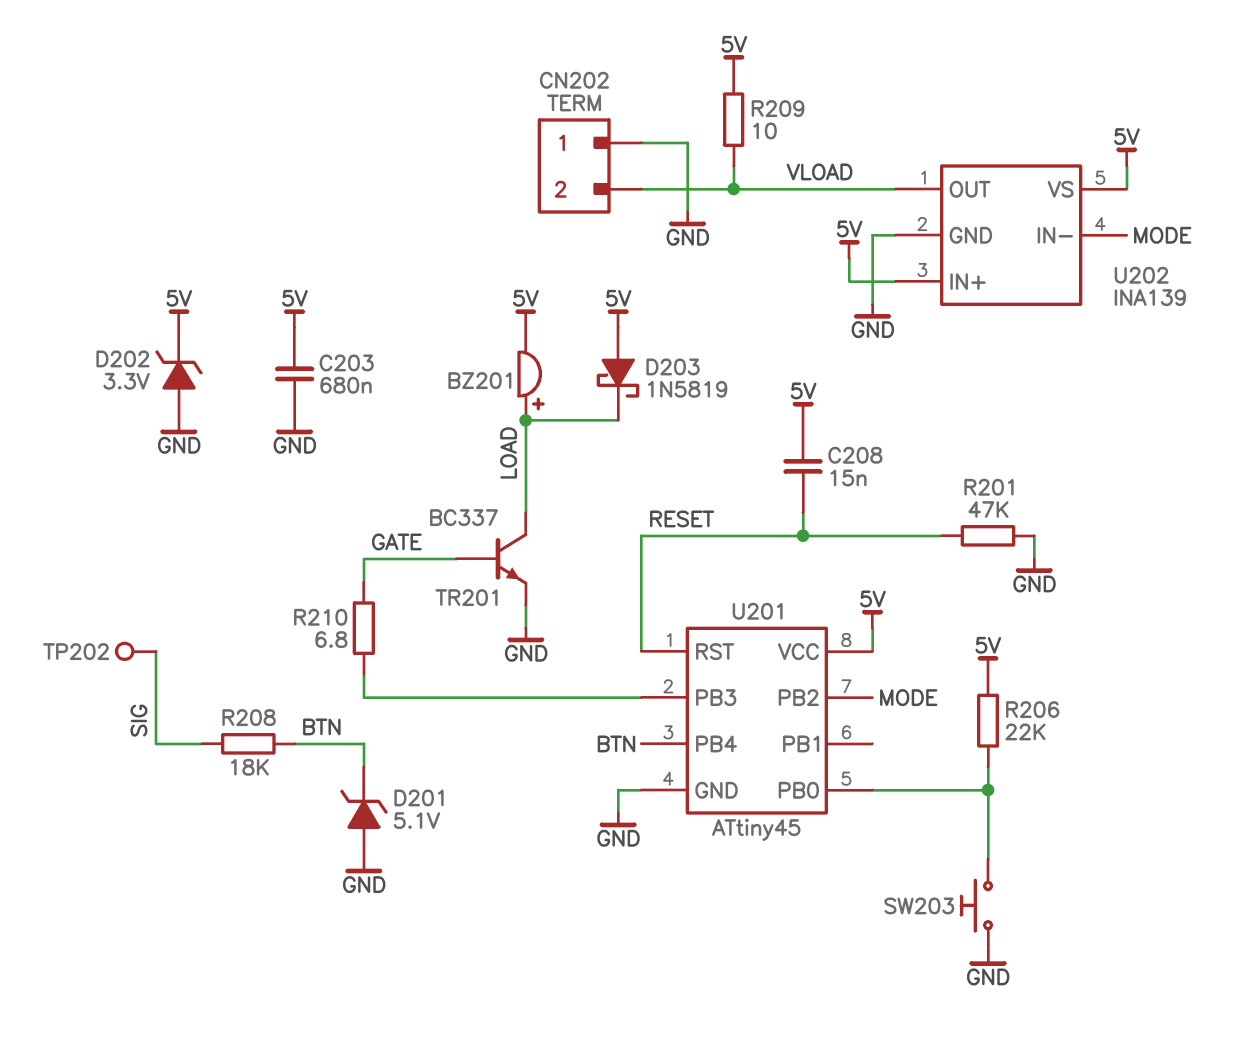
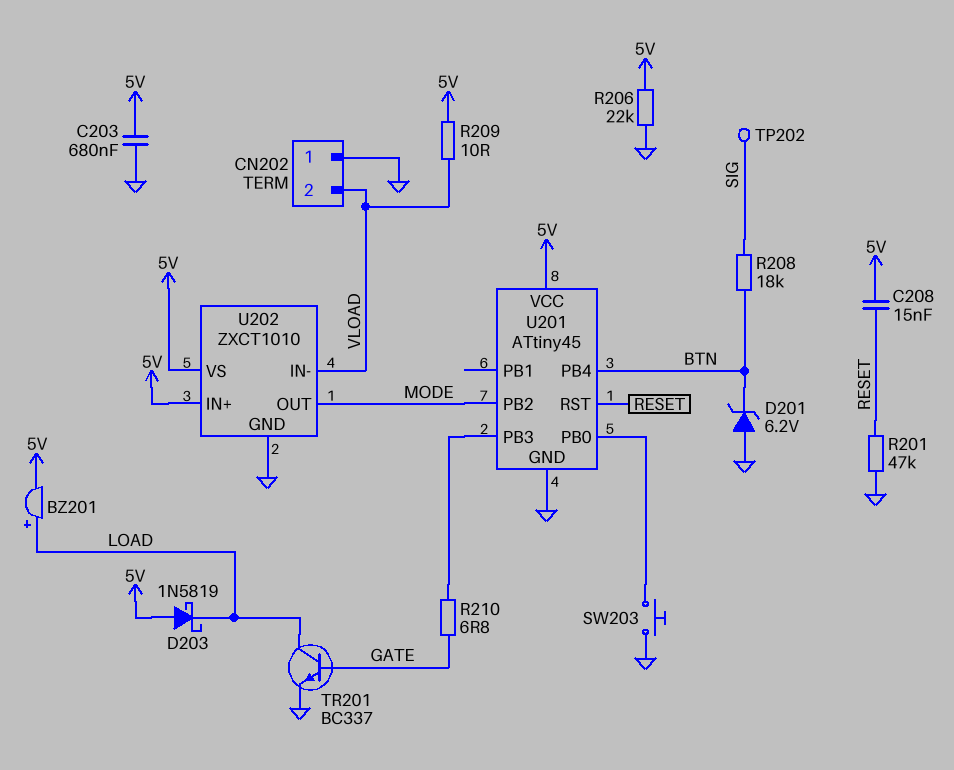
D201: zener 5.1V (A GND, K BTN) -> zener 6.2V (A GND, K BTN)
D202: zener 3.3V (A GND, K 5V) -> none
R206: 22k (5V, U201/PB0) -> 22k (5V, GND)
U202: INA139 -> ZXCT1010
U202 pin IN-: MODE -> VLOAD
U202 pin OUT: VLOAD -> MODE

